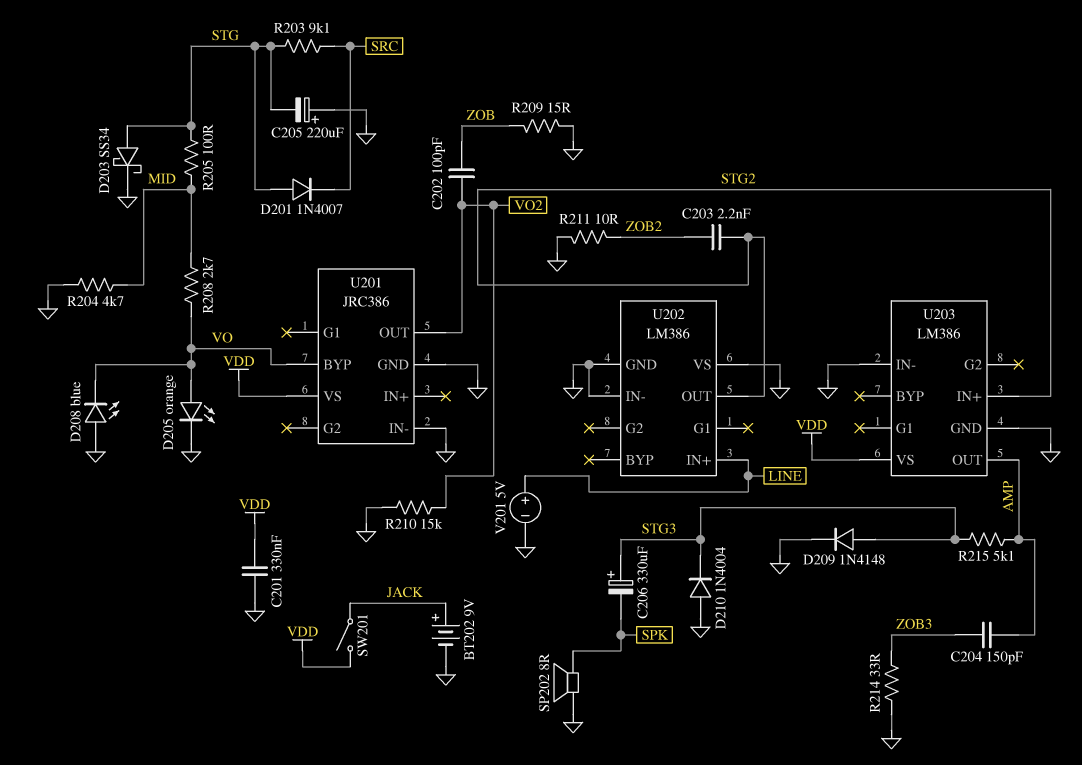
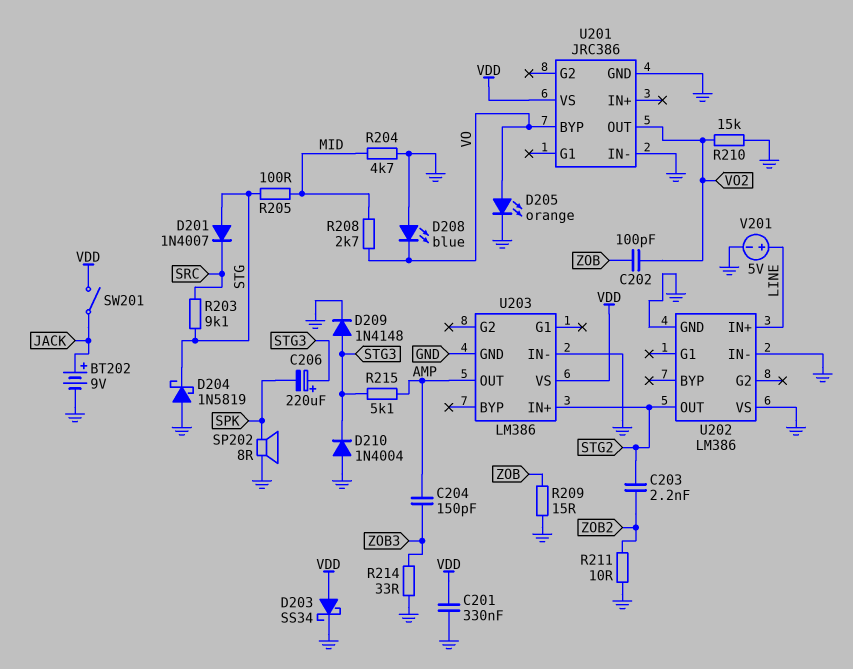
C205: 220uF (plus GND, minus STG) -> none
C206: 330uF (plus STG3, minus SPK) -> 220uF (plus STG3, minus SPK)
D203: schottky SS34 (A STG, K GND) -> schottky SS34 (A VDD, K GND)
D204: none -> schottky 1N5819 (A GND, K STG)

